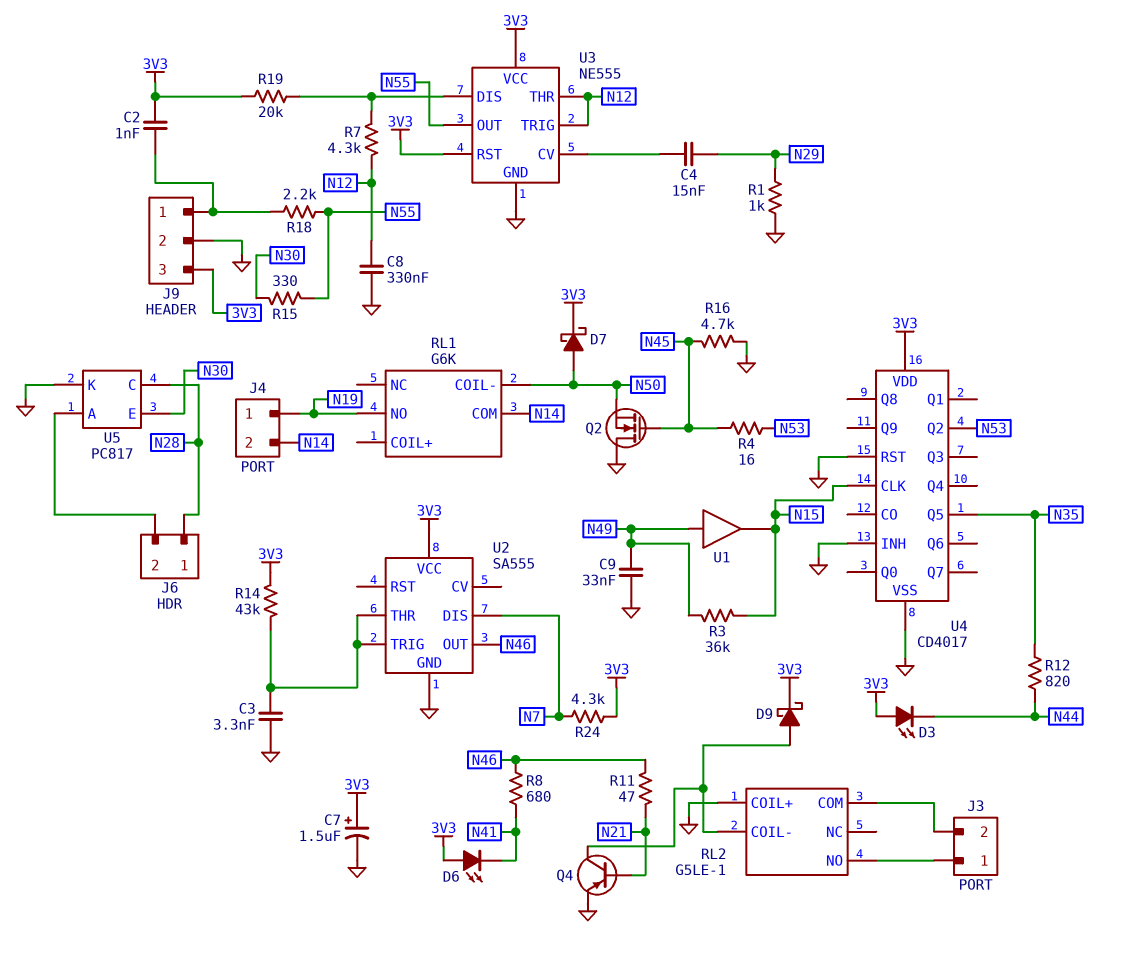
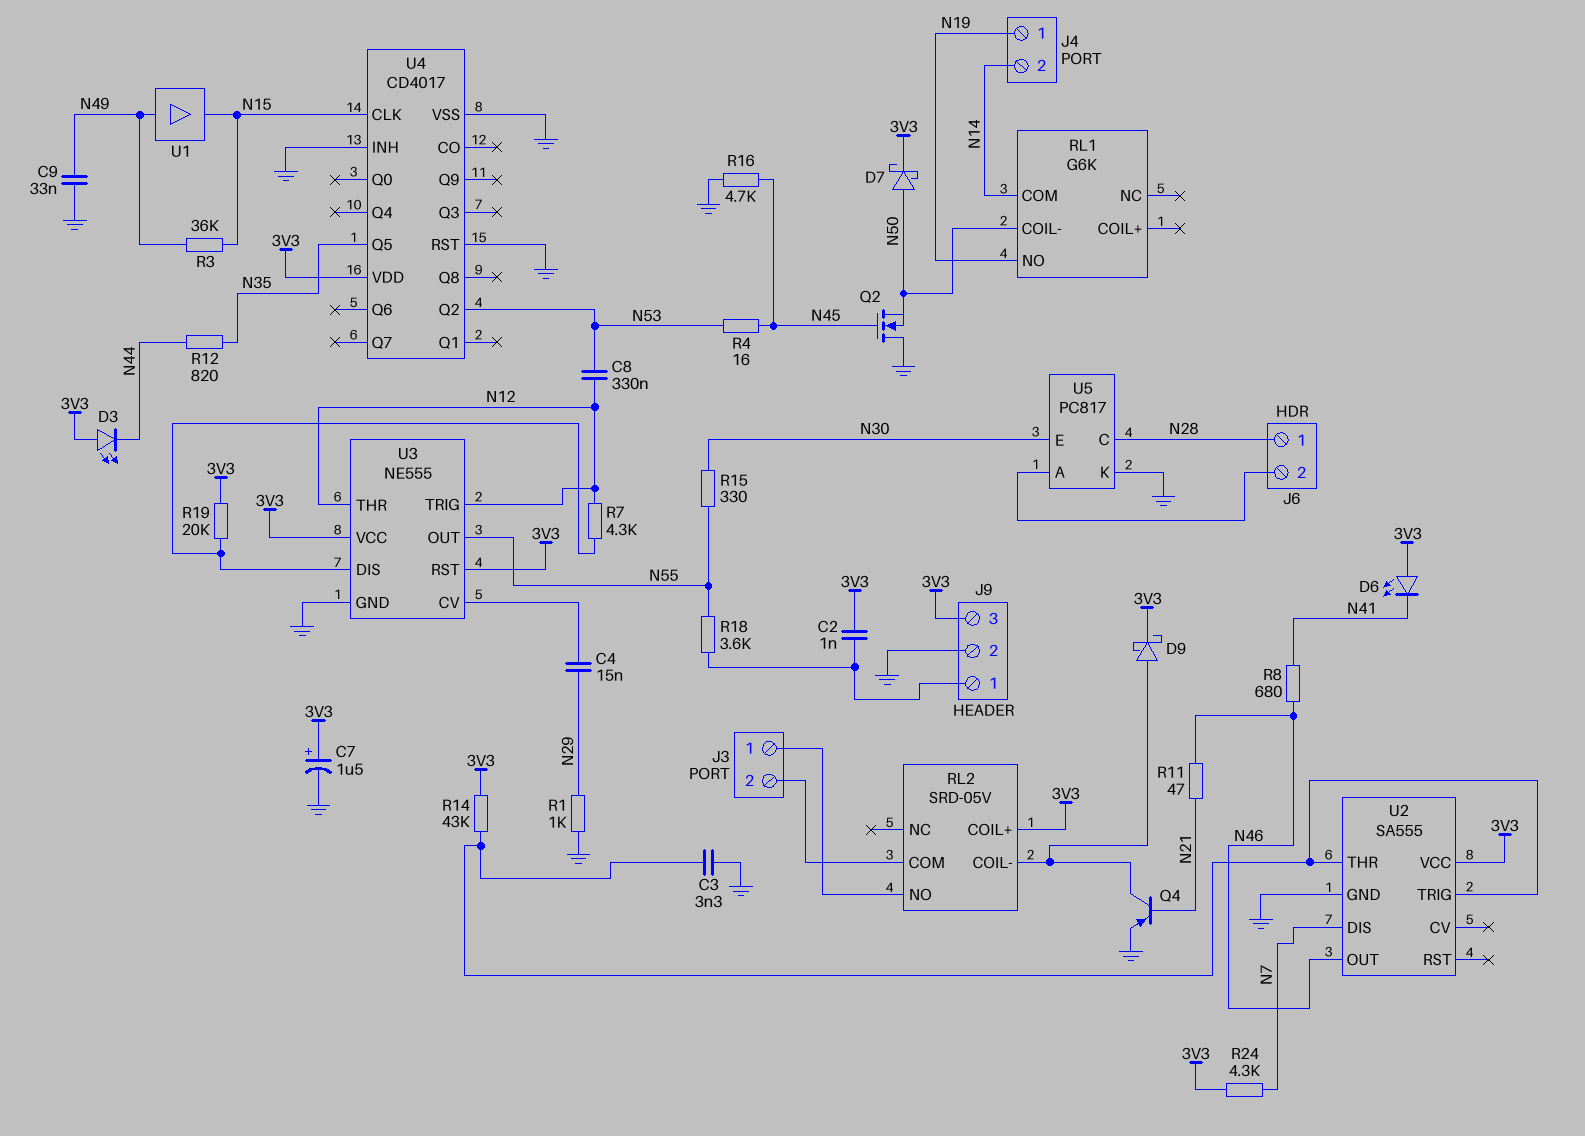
C8: 330nF (GND, N12) -> 330nF (N12, N53)
R18: 2.2k (J9/1, N55) -> 3.6k (J9/1, N55)
RL2: G5LE-1 -> SRD-05V
RL2 pin COIL+: GND -> 3V3

